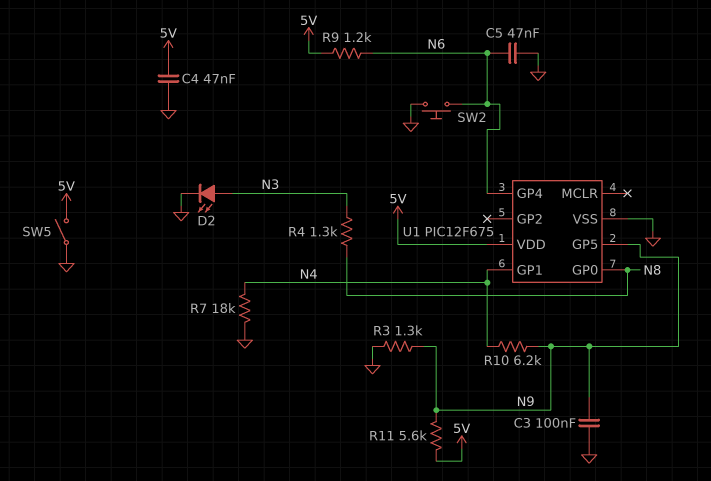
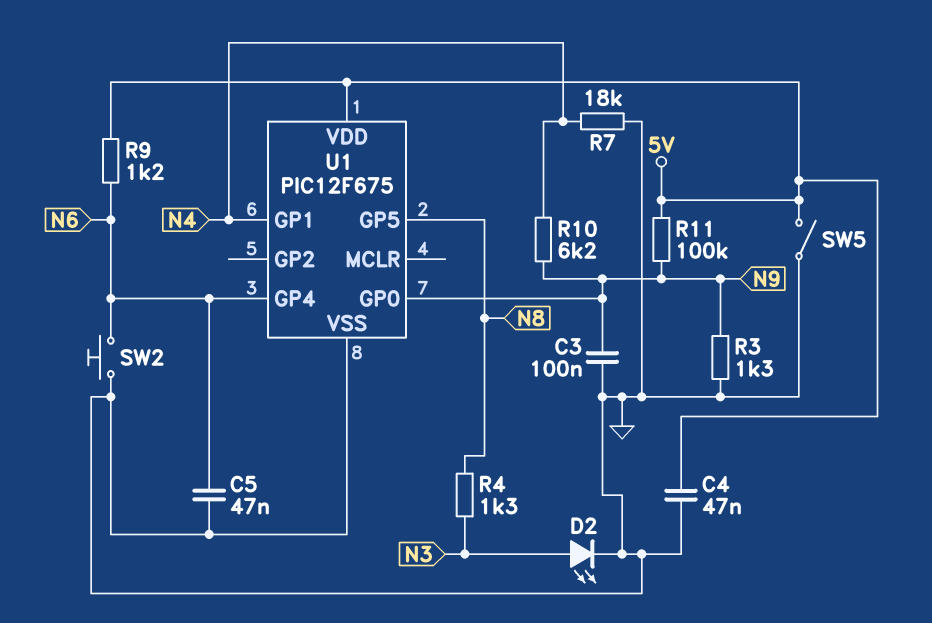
R11: 5.6k (5V, N9) -> 100k (5V, N9)
U1 pin GP0: N8 -> N9
U1 pin GP5: N9 -> N8

